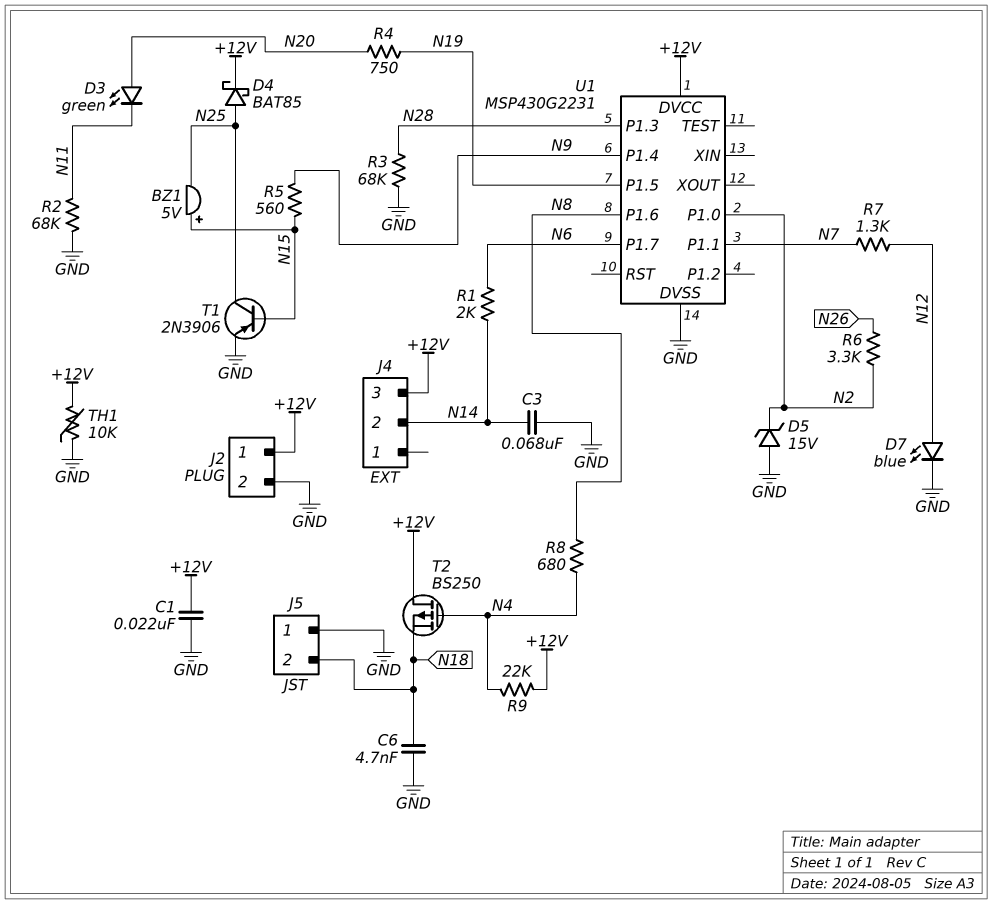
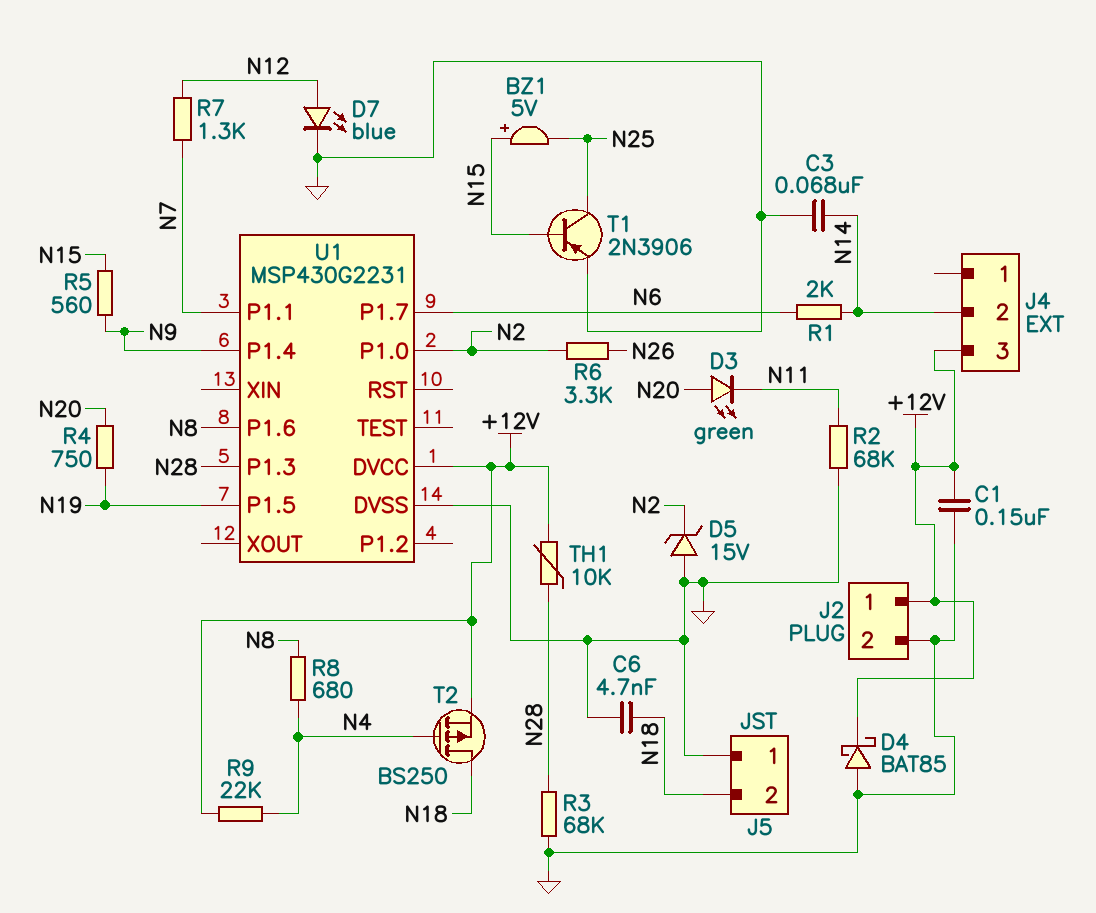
C1: 22nF (+12V, GND) -> 150nF (+12V, GND)
D4: schottky BAT85 (A N25, K +12V) -> schottky BAT85 (A GND, K +12V)
T2: PMOS BS250 (G N4, D +12V, S N18) -> PMOS BS250 (G N4, D N18, S +12V)
TH1: 10k (+12V, GND) -> 10k (+12V, N28)

